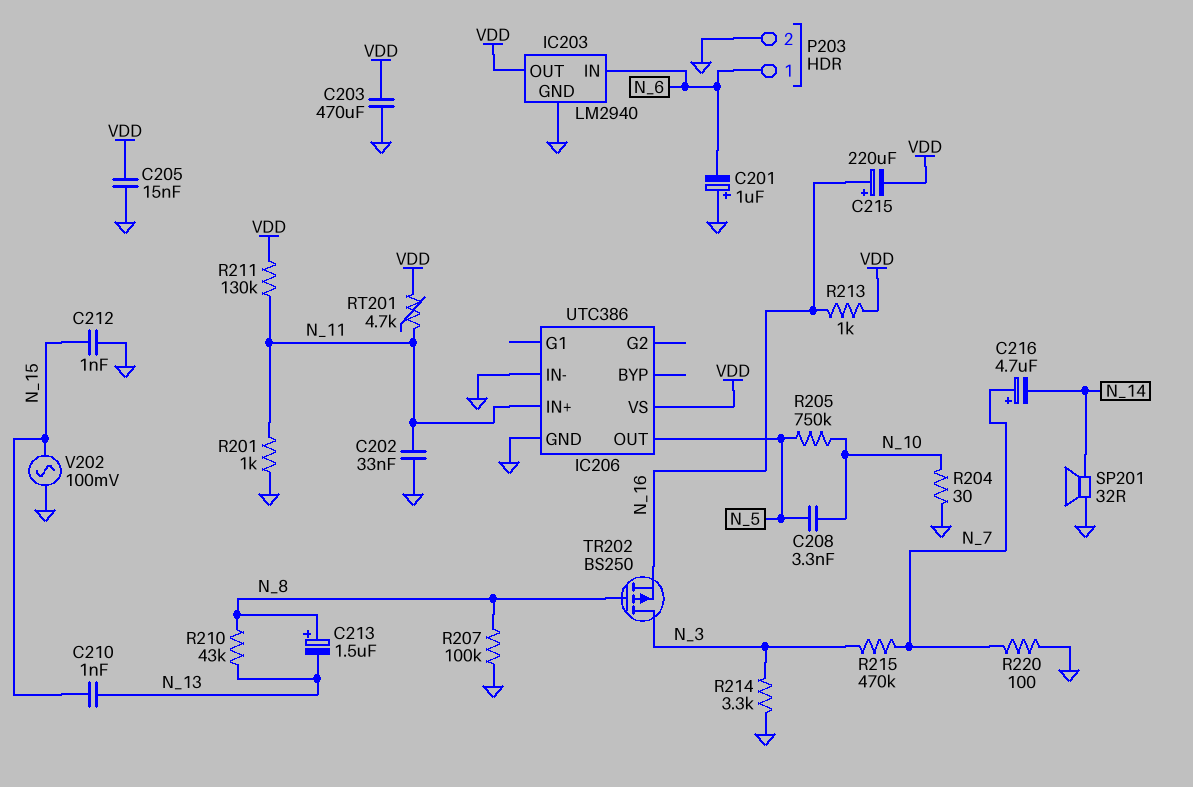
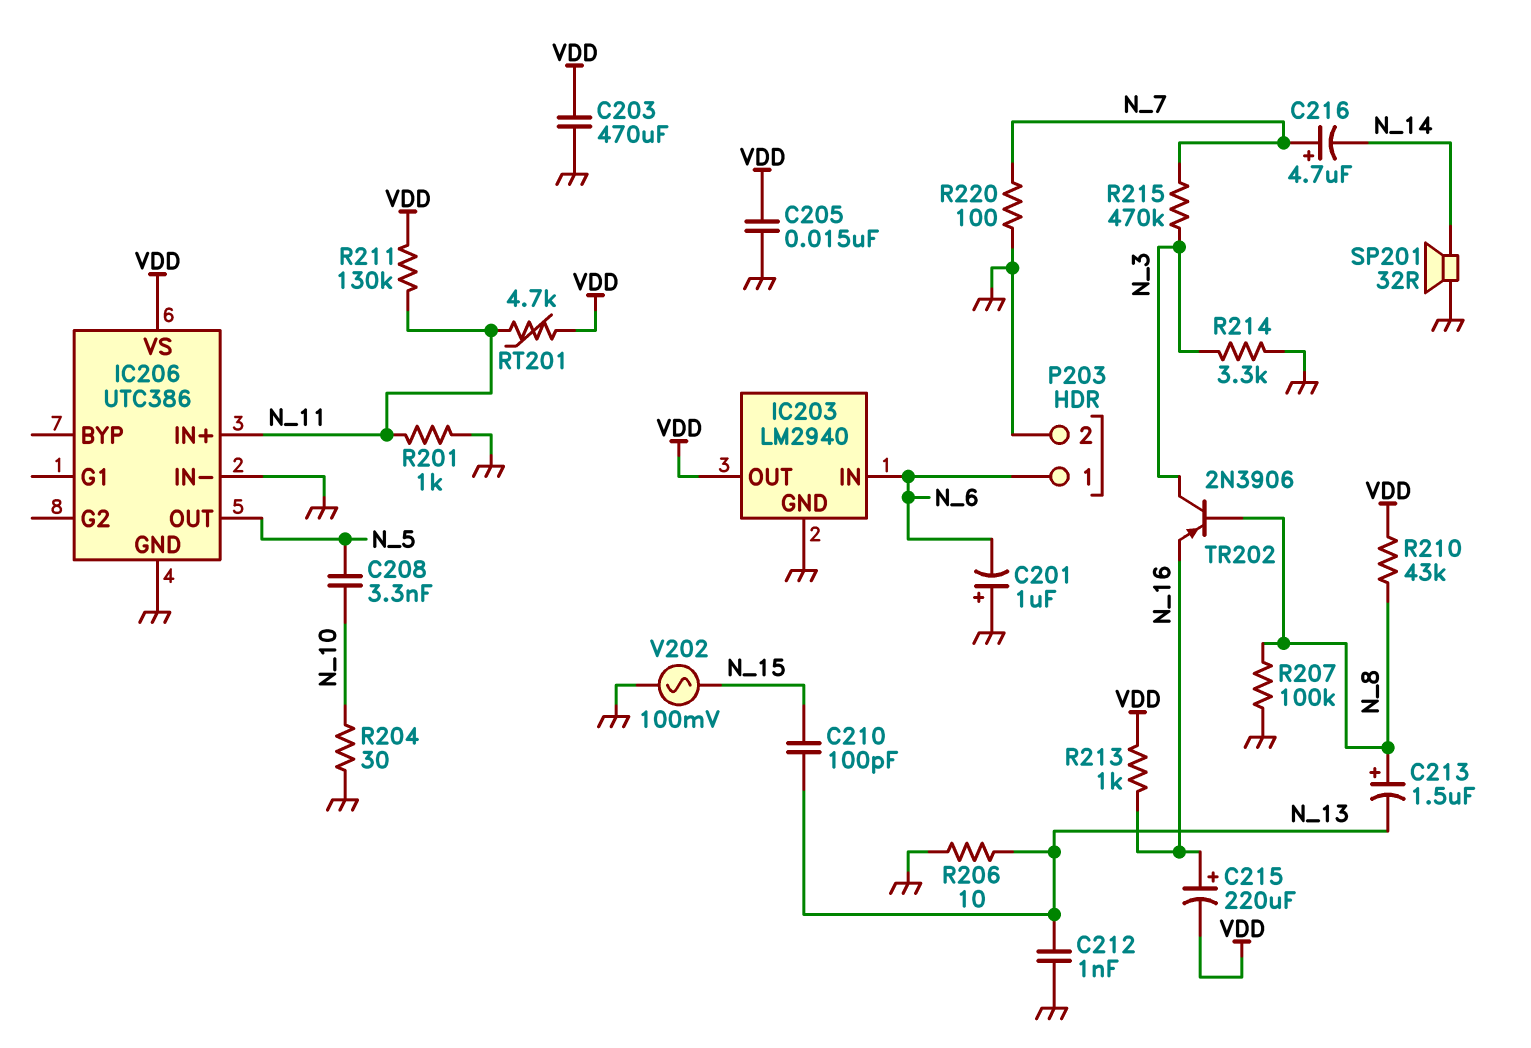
C202: 33nF (GND, N_11) -> none
C210: 1nF (N_13, N_15) -> 100pF (N_13, N_15)
C212: 1nF (GND, N_15) -> 1nF (GND, N_13)
R205: 750k (N_5, N_10) -> none
R206: none -> 10 (GND, N_13)
R210: 43k (N_8, N_13) -> 43k (N_8, VDD)
TR202: PMOS BS250 (G N_8, D N_3, S N_16) -> PNP 2N3906 (B N_8, C N_3, E N_16)

